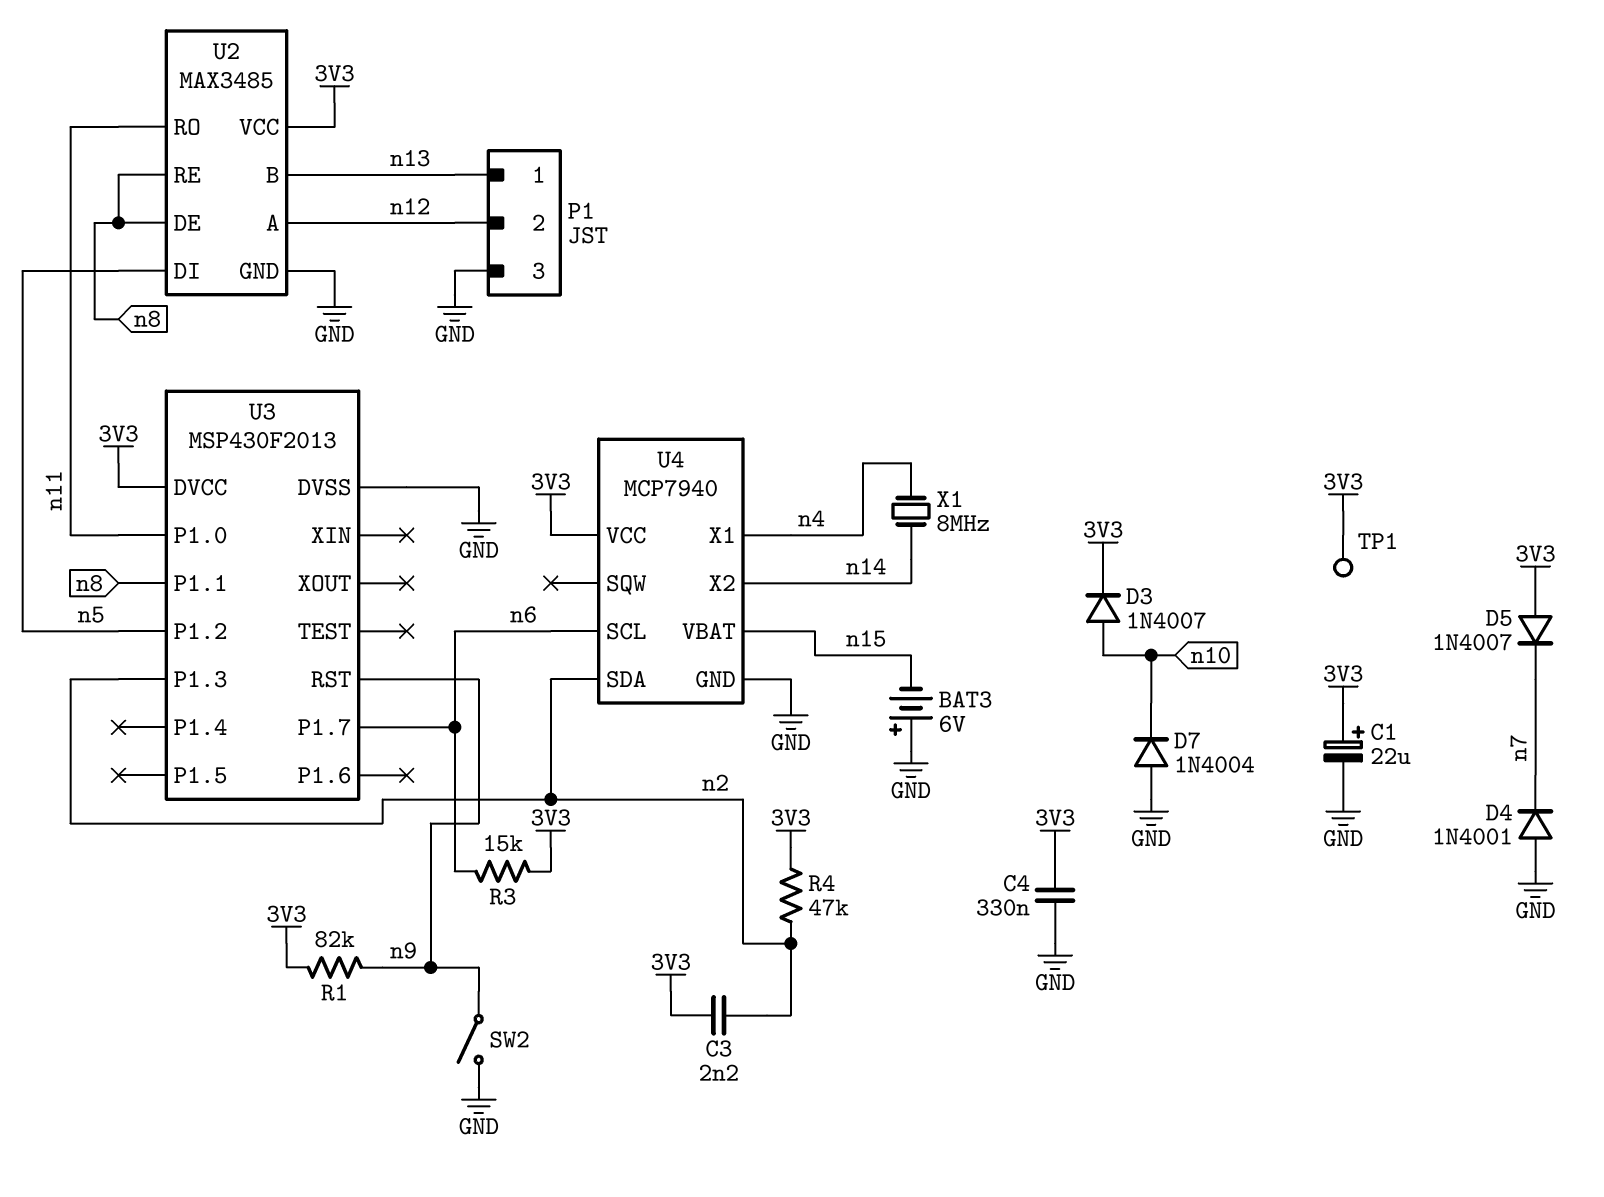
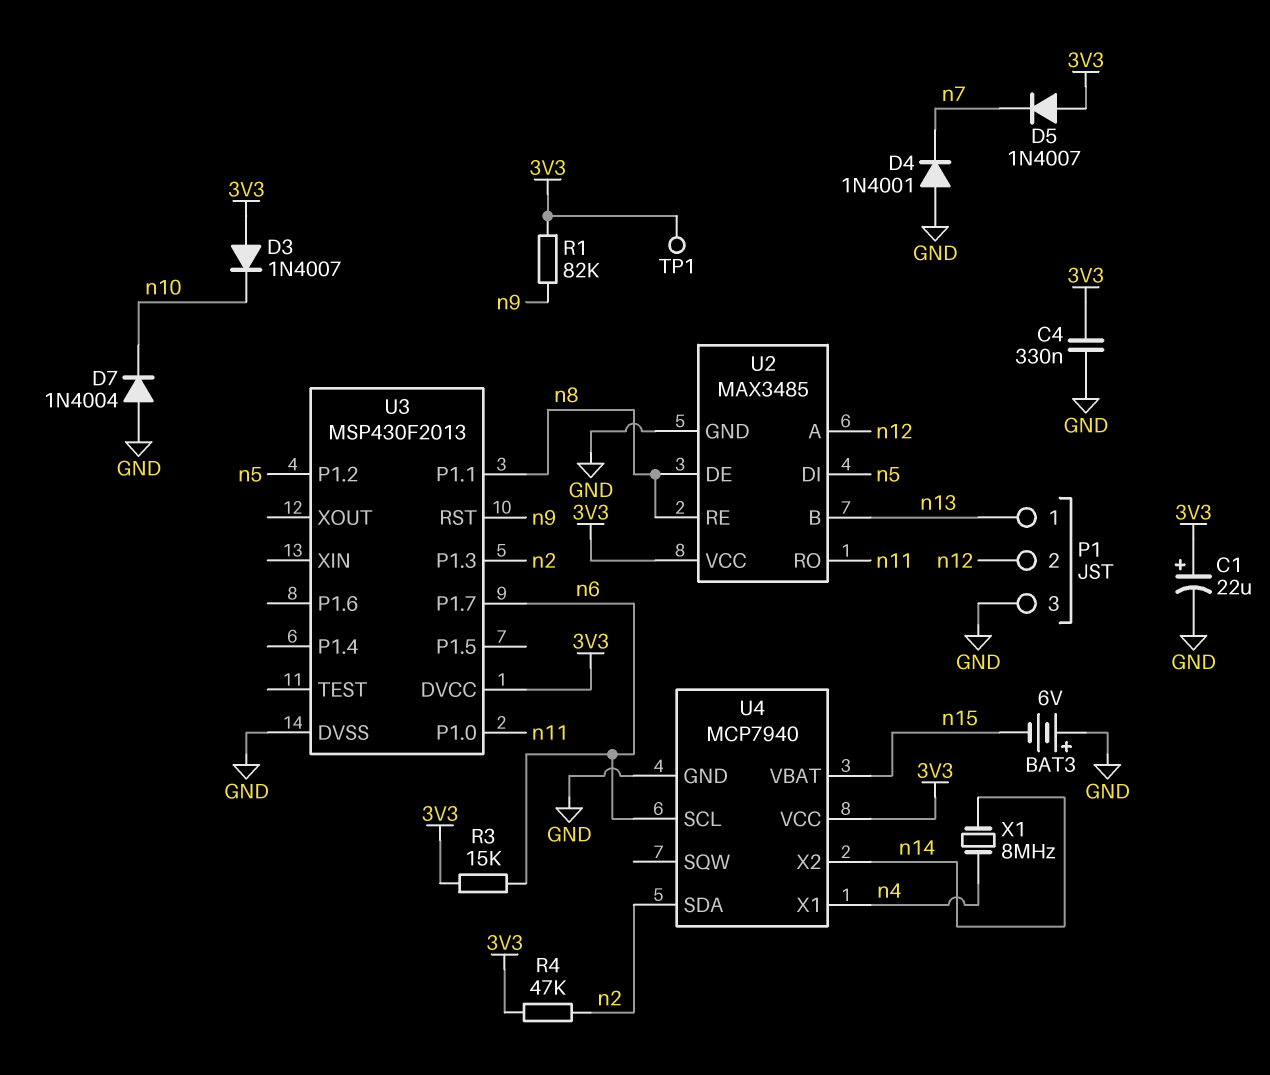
C3: 2.2nF (3V3, n2) -> none
D3: diode 1N4007 (A n10, K 3V3) -> diode 1N4007 (A 3V3, K n10)
SW2: switch (GND, n9) -> none

